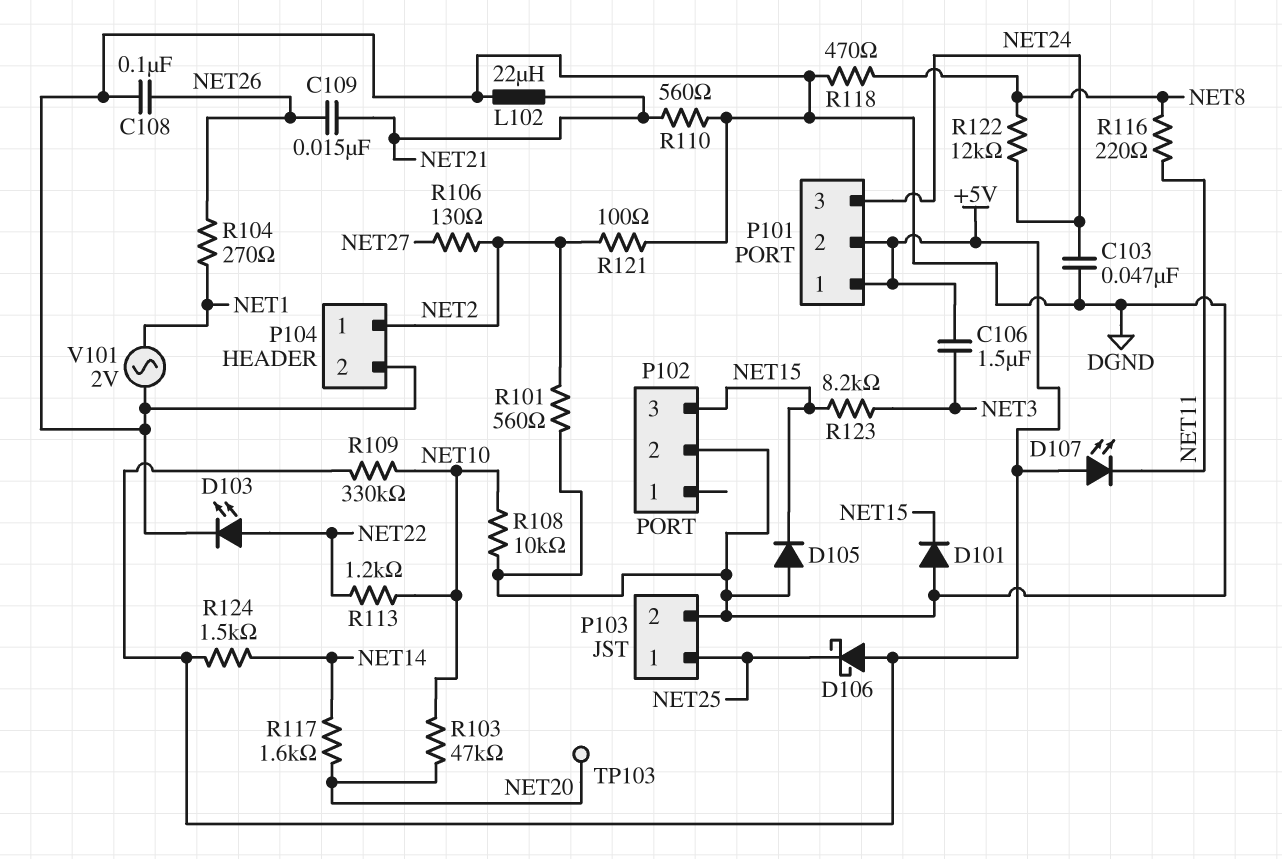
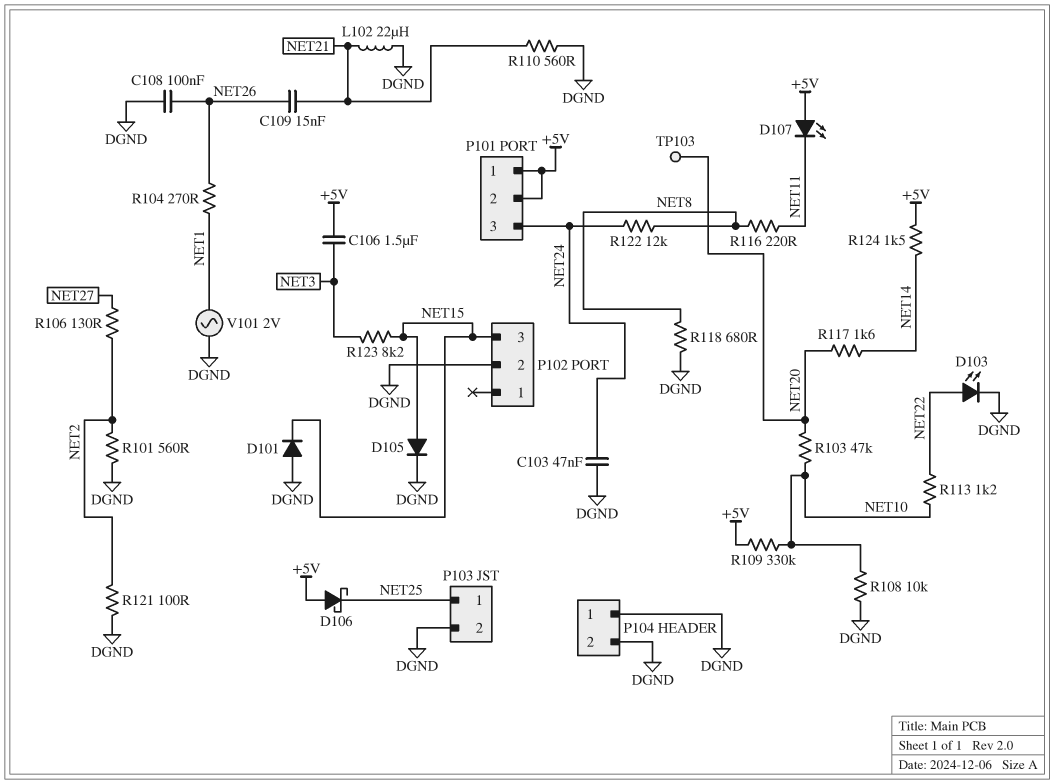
D105: diode (A DGND, K NET15) -> diode (A NET15, K DGND)
P104 pin 1: NET2 -> DGND
R118: 470 (DGND, NET8) -> 680 (DGND, NET8)

